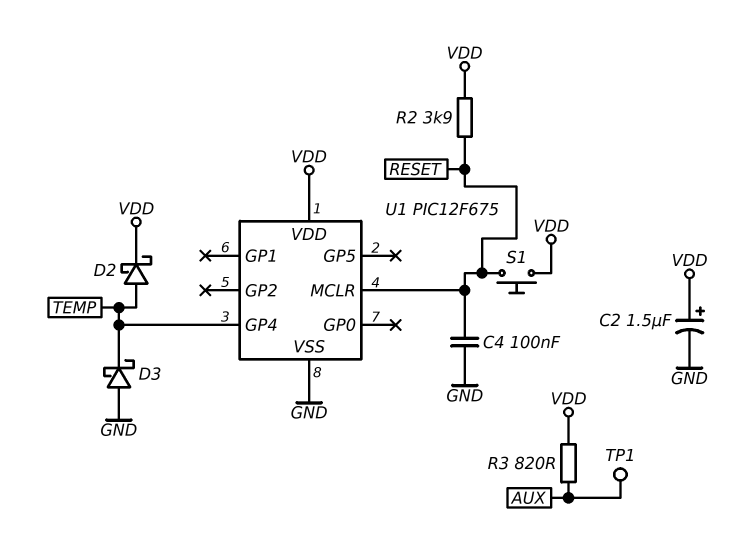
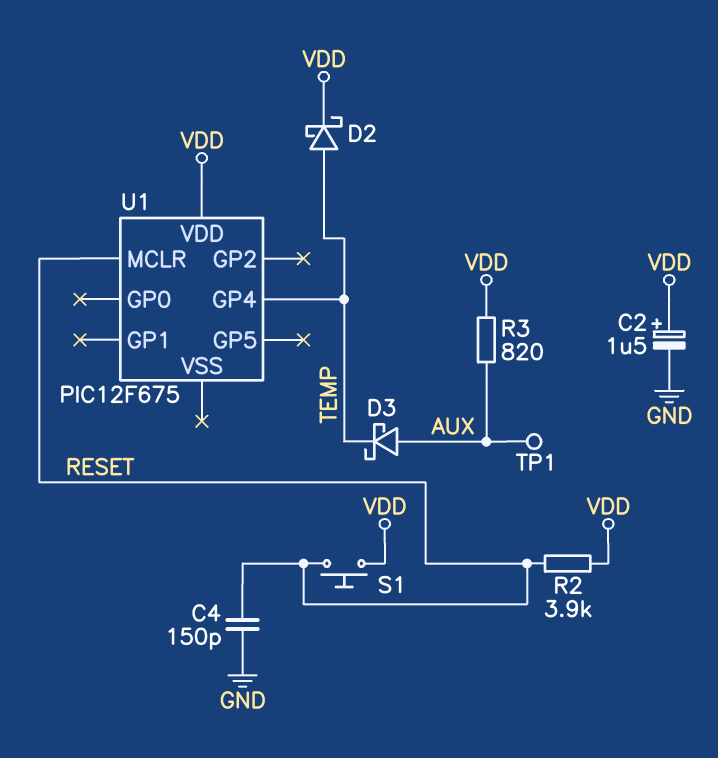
C4: 100nF (GND, RESET) -> 150pF (GND, RESET)
D3: schottky (A GND, K TEMP) -> schottky (A AUX, K TEMP)
U1 pin VSS: GND -> none

